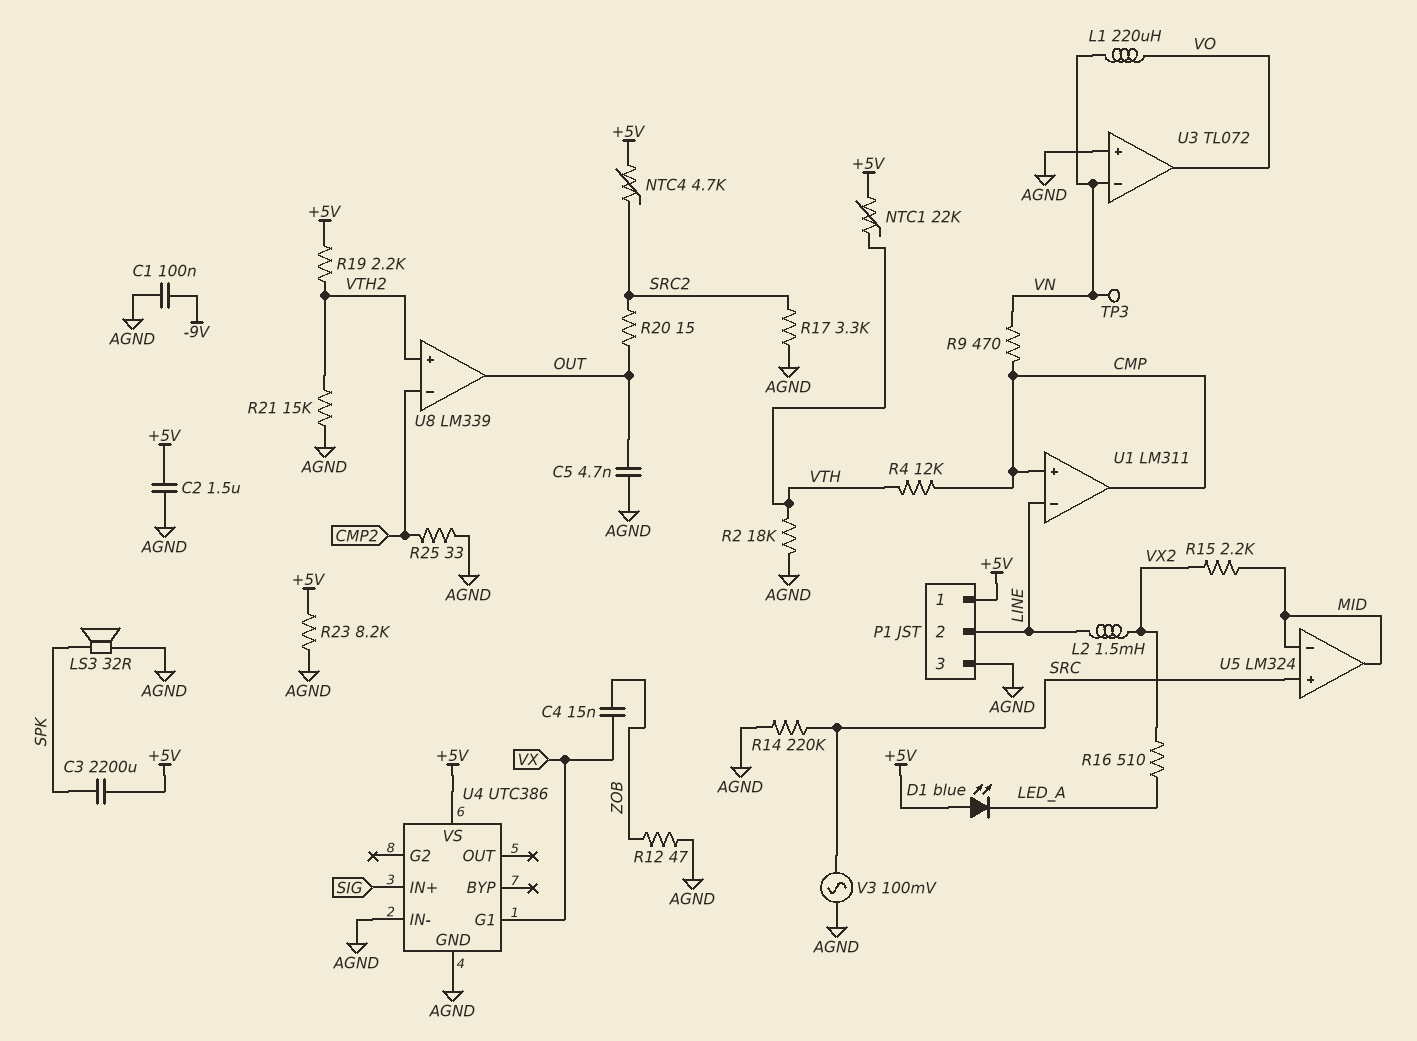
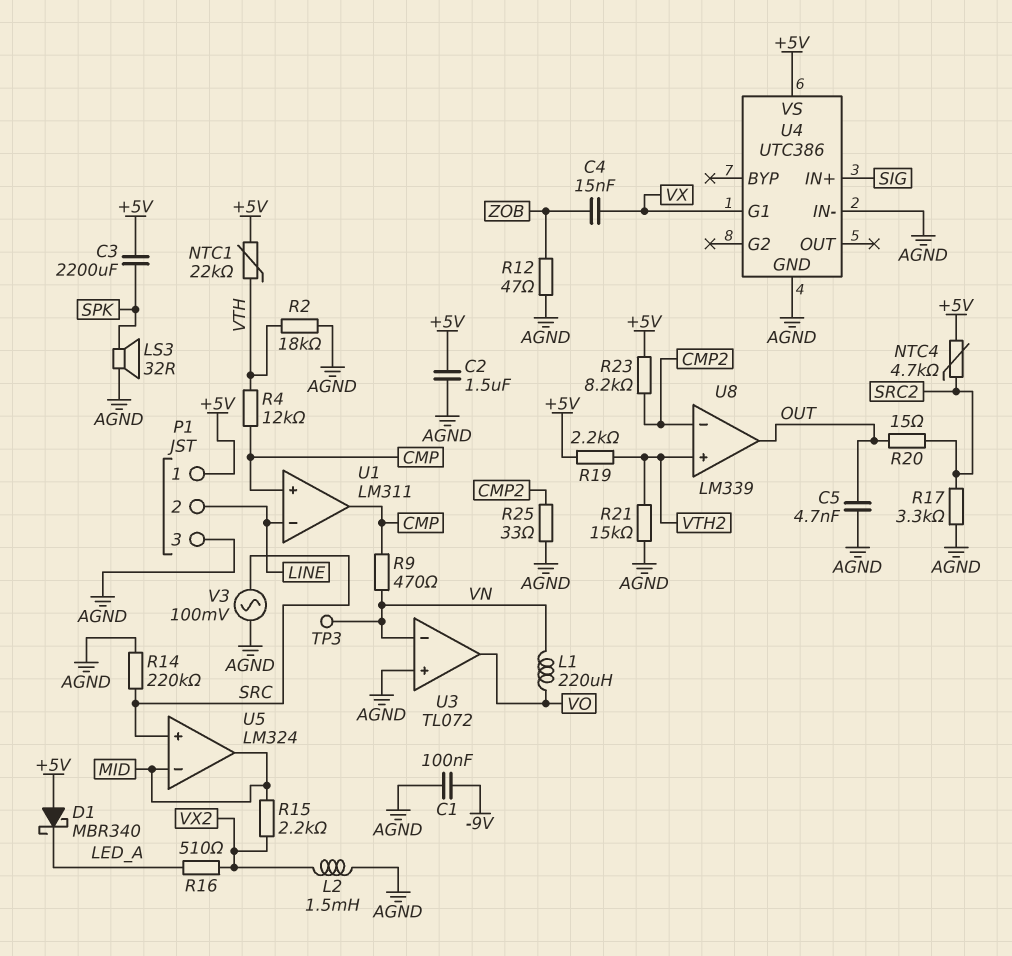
D1: LED blue (A +5V, K LED_A) -> schottky MBR340 (A +5V, K LED_A)
L2: 1.5mH (LINE, VX2) -> 1.5mH (AGND, VX2)
R23: 8.2k (+5V, AGND) -> 8.2k (+5V, CMP2)

